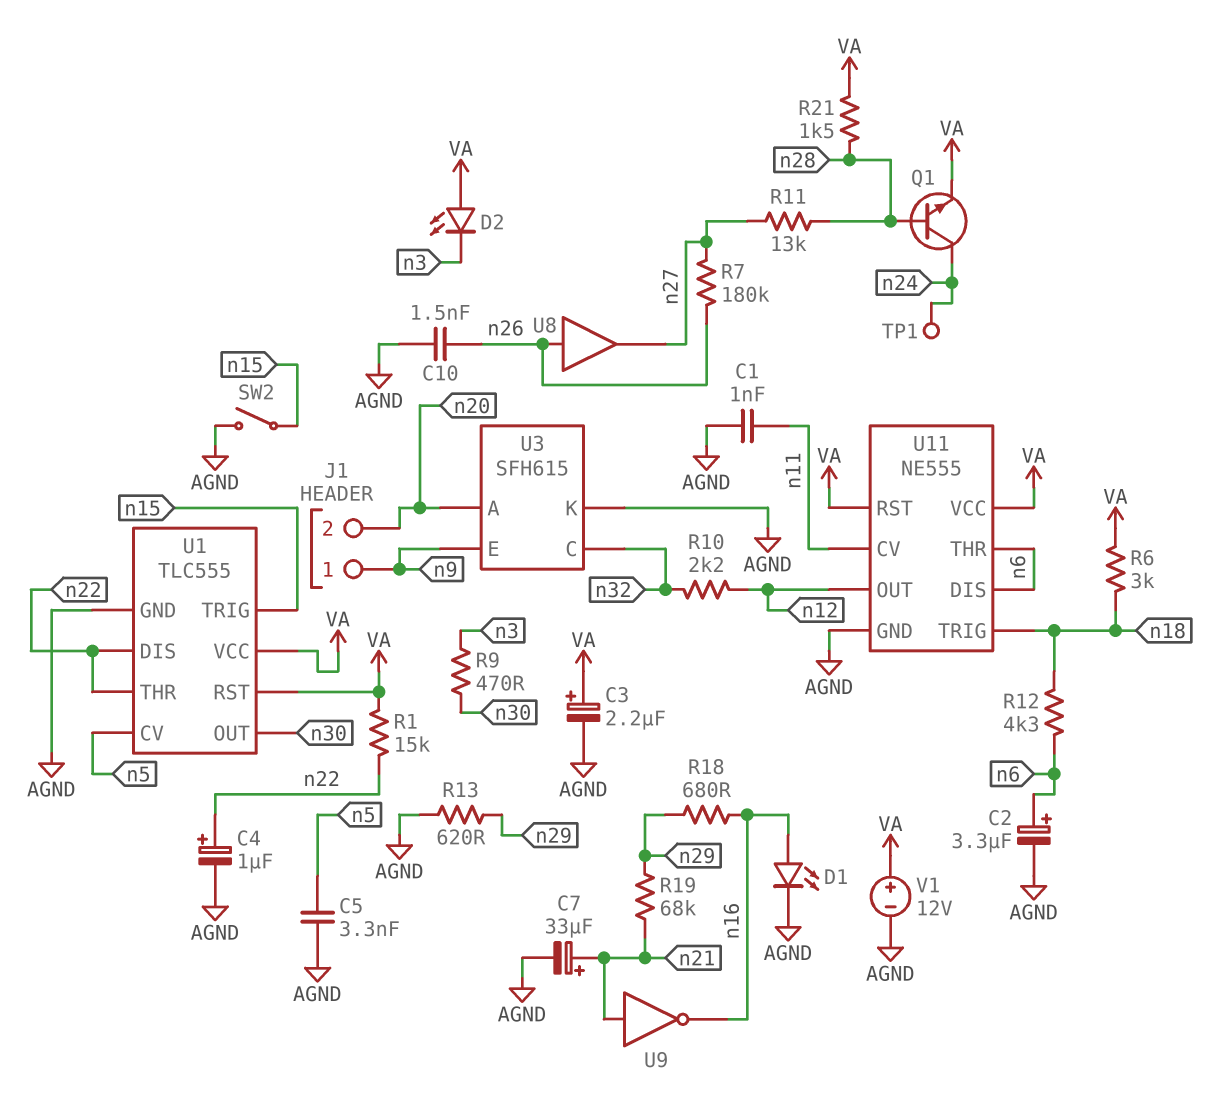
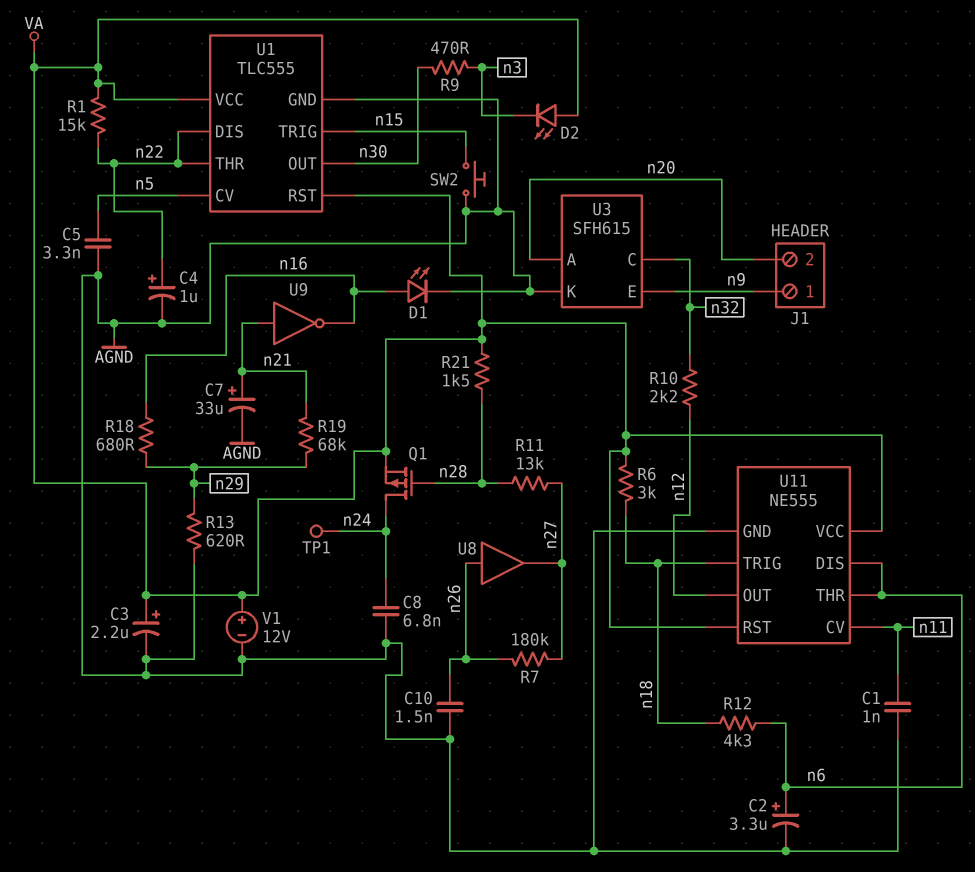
C8: none -> 6.8nF (AGND, n24)
Q1: NPN (B n28, C n24, E VA) -> PMOS (G n28, D n24, S VA)
SW2: switch (AGND, n15) -> button (AGND, n15)

